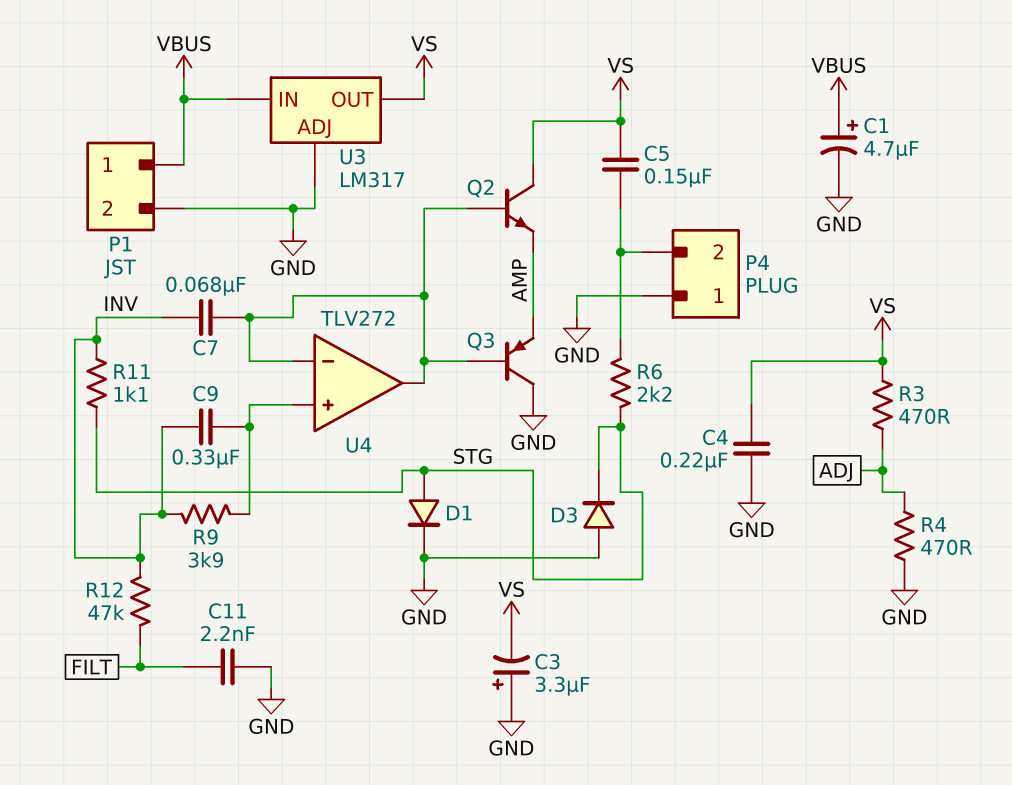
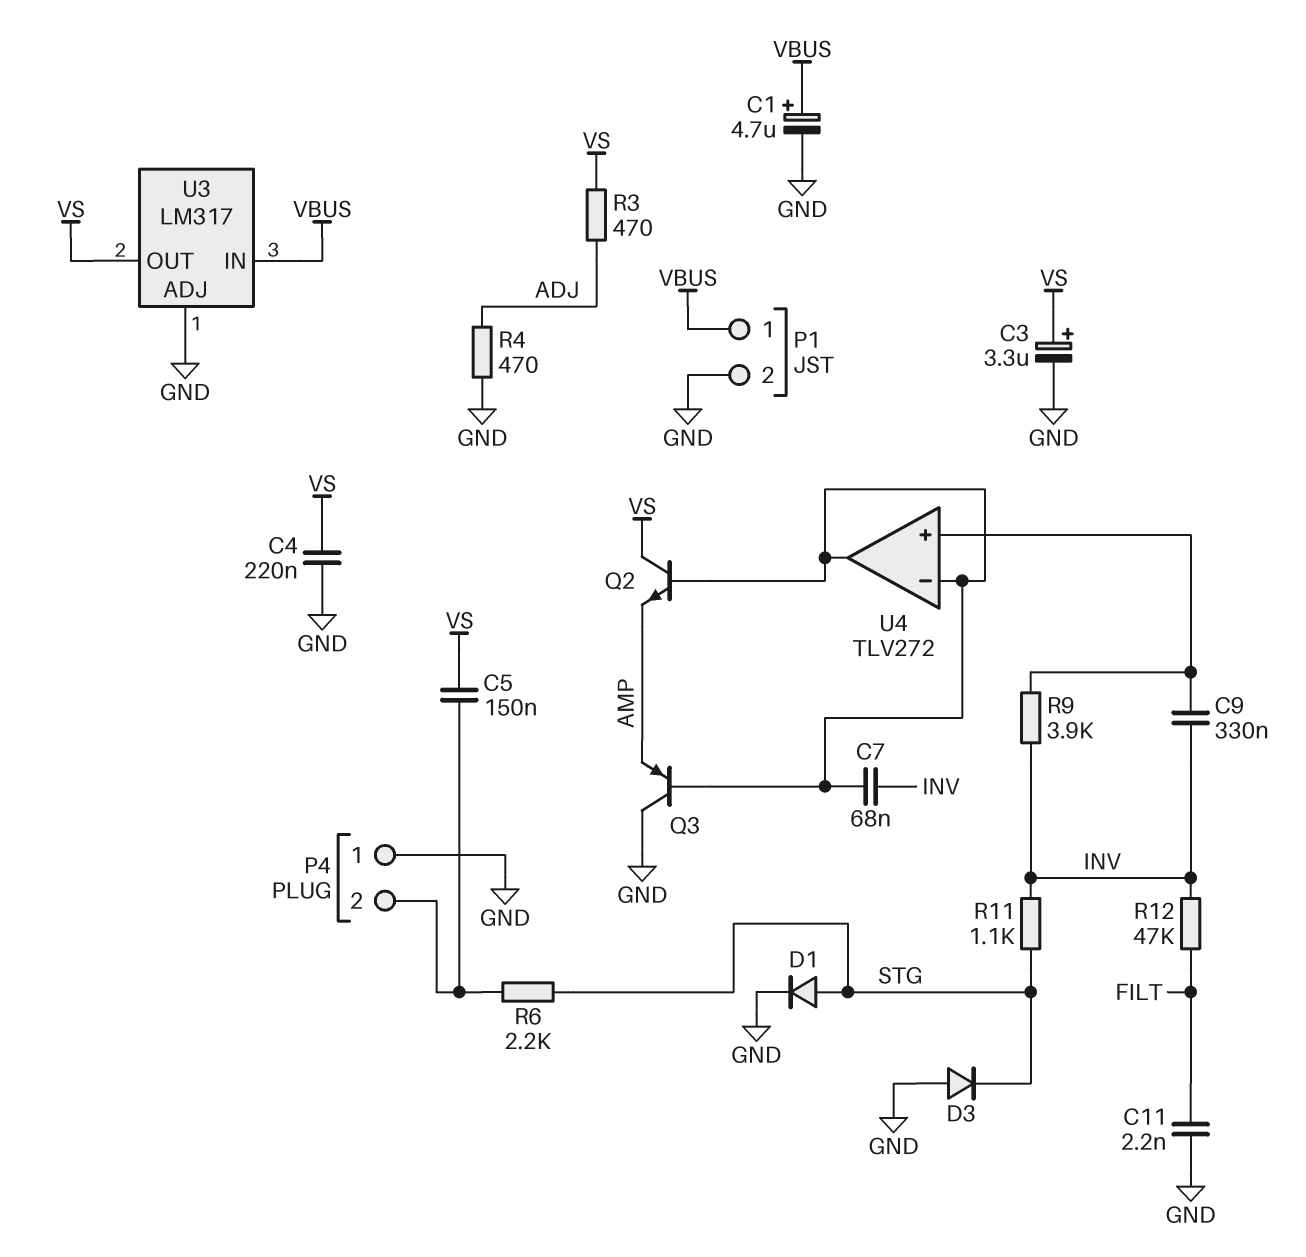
C3: 3.3uF (plus GND, minus VS) -> 3.3uF (plus VS, minus GND)

